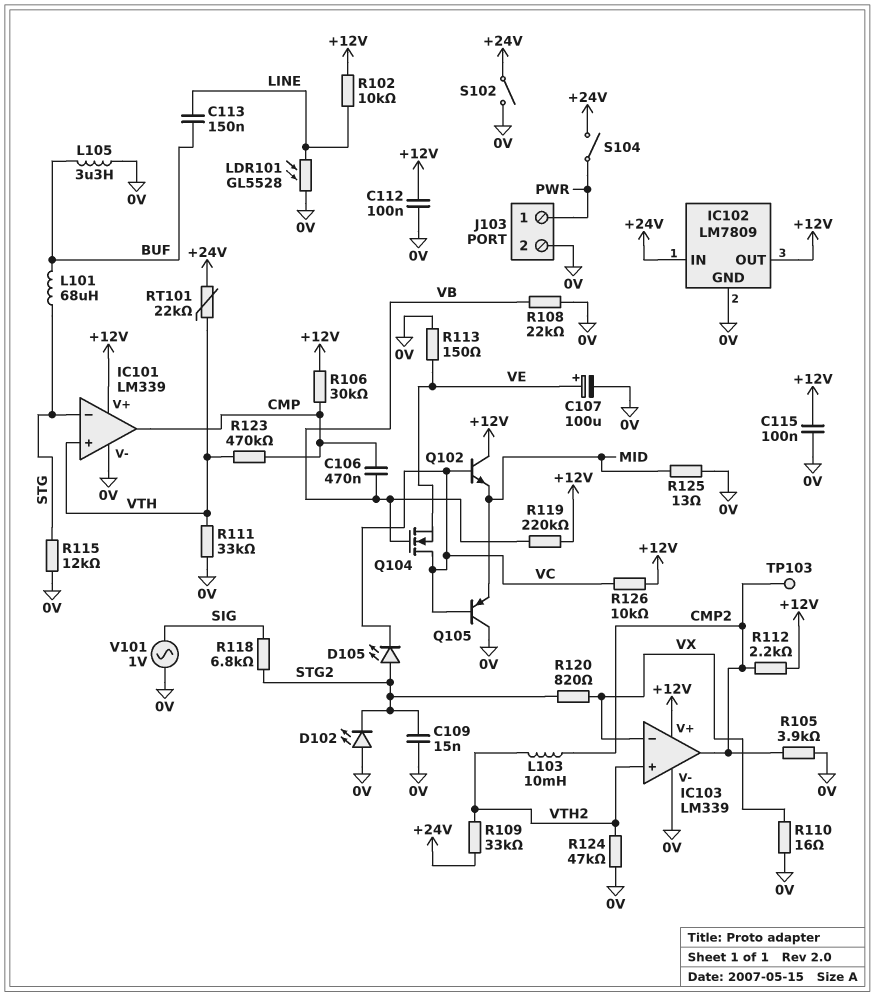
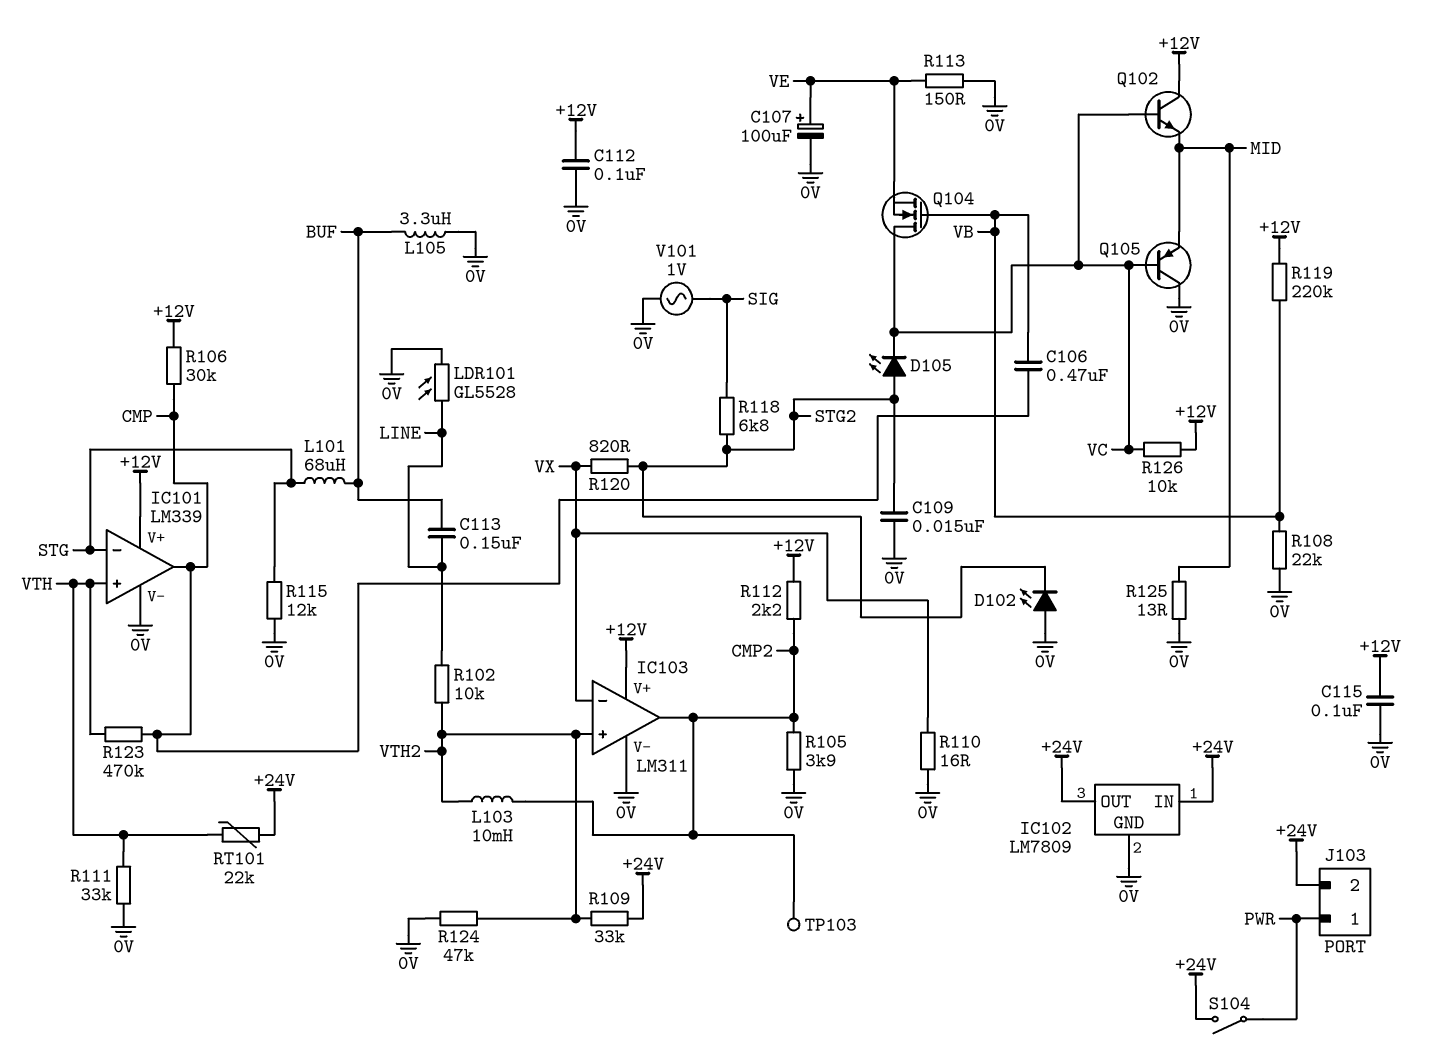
IC102 pin OUT: +12V -> +24V
IC103: LM339 -> LM311
J103 pin 2: 0V -> +24V
R102: 10k (+12V, LINE) -> 10k (LINE, VTH2)
S102: switch (+24V, 0V) -> none

